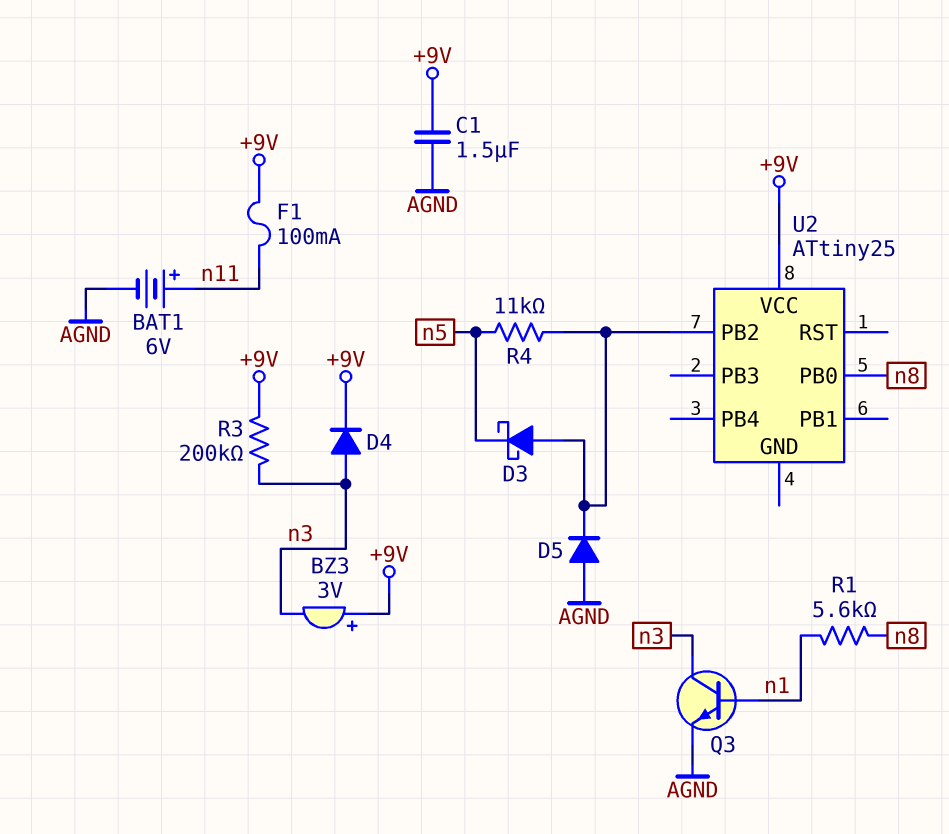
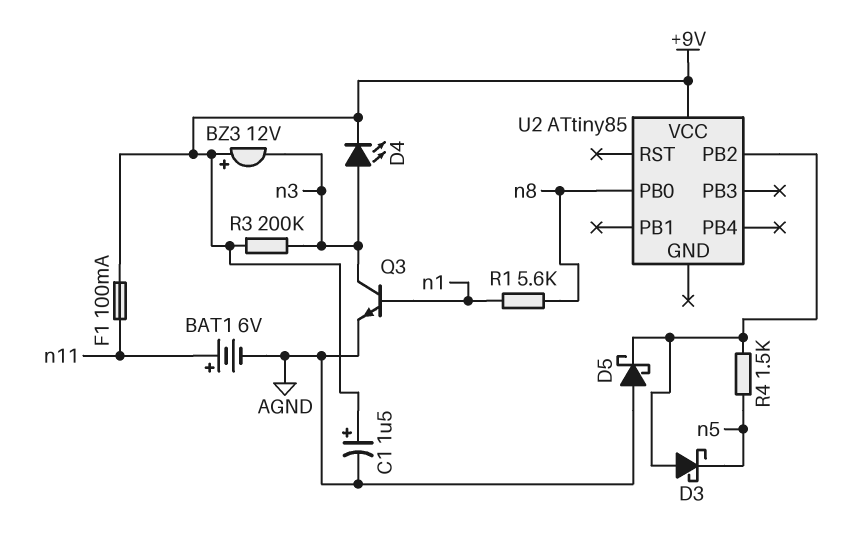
BZ3: buzzer 3V (plus +9V, minus n3) -> buzzer 12V (plus +9V, minus n3)
C1: 1.5uF (+9V, AGND) -> 1.5uF (plus +9V, minus AGND)
D4: diode (A n3, K +9V) -> LED (A n3, K +9V)
D5: diode (A AGND, K U2/PB2) -> schottky (A AGND, K U2/PB2)
R4: 11k (U2/PB2, n5) -> 1.5k (U2/PB2, n5)
U2: ATtiny25 -> ATtiny85

